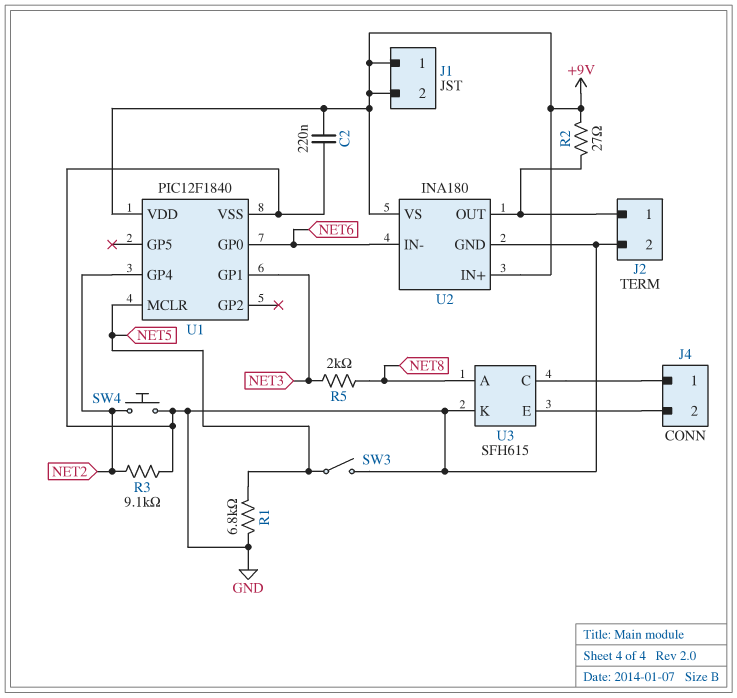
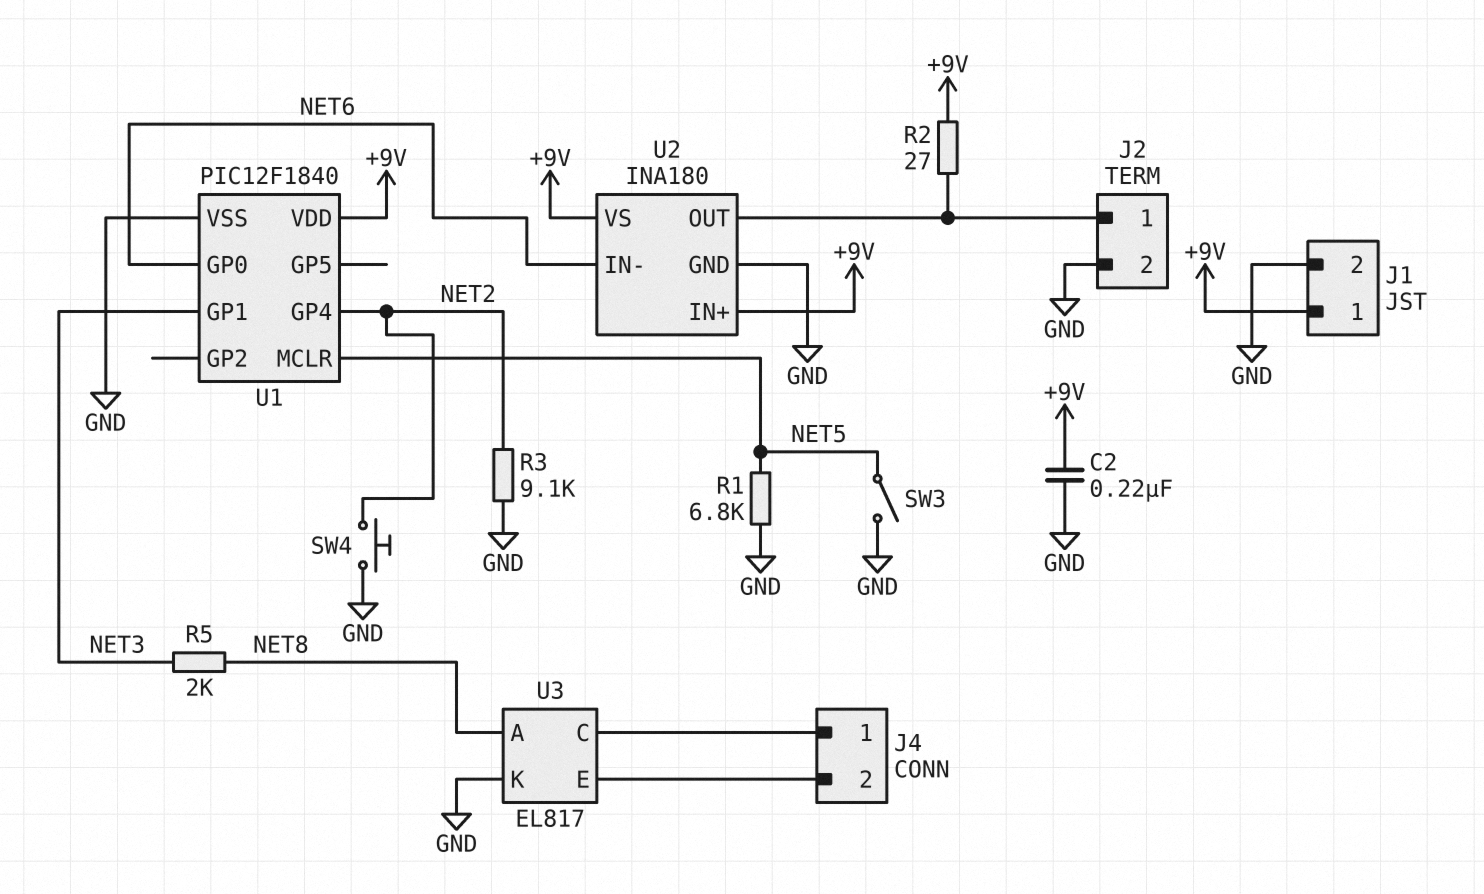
J1 pin 2: +9V -> GND
U3: SFH615 -> EL817

